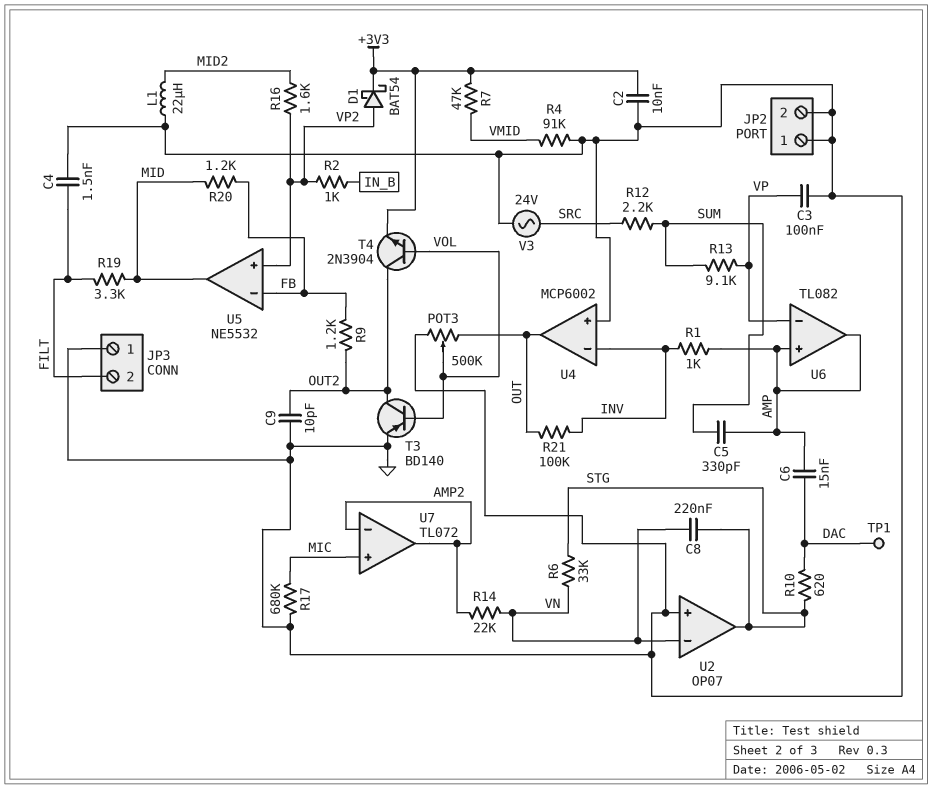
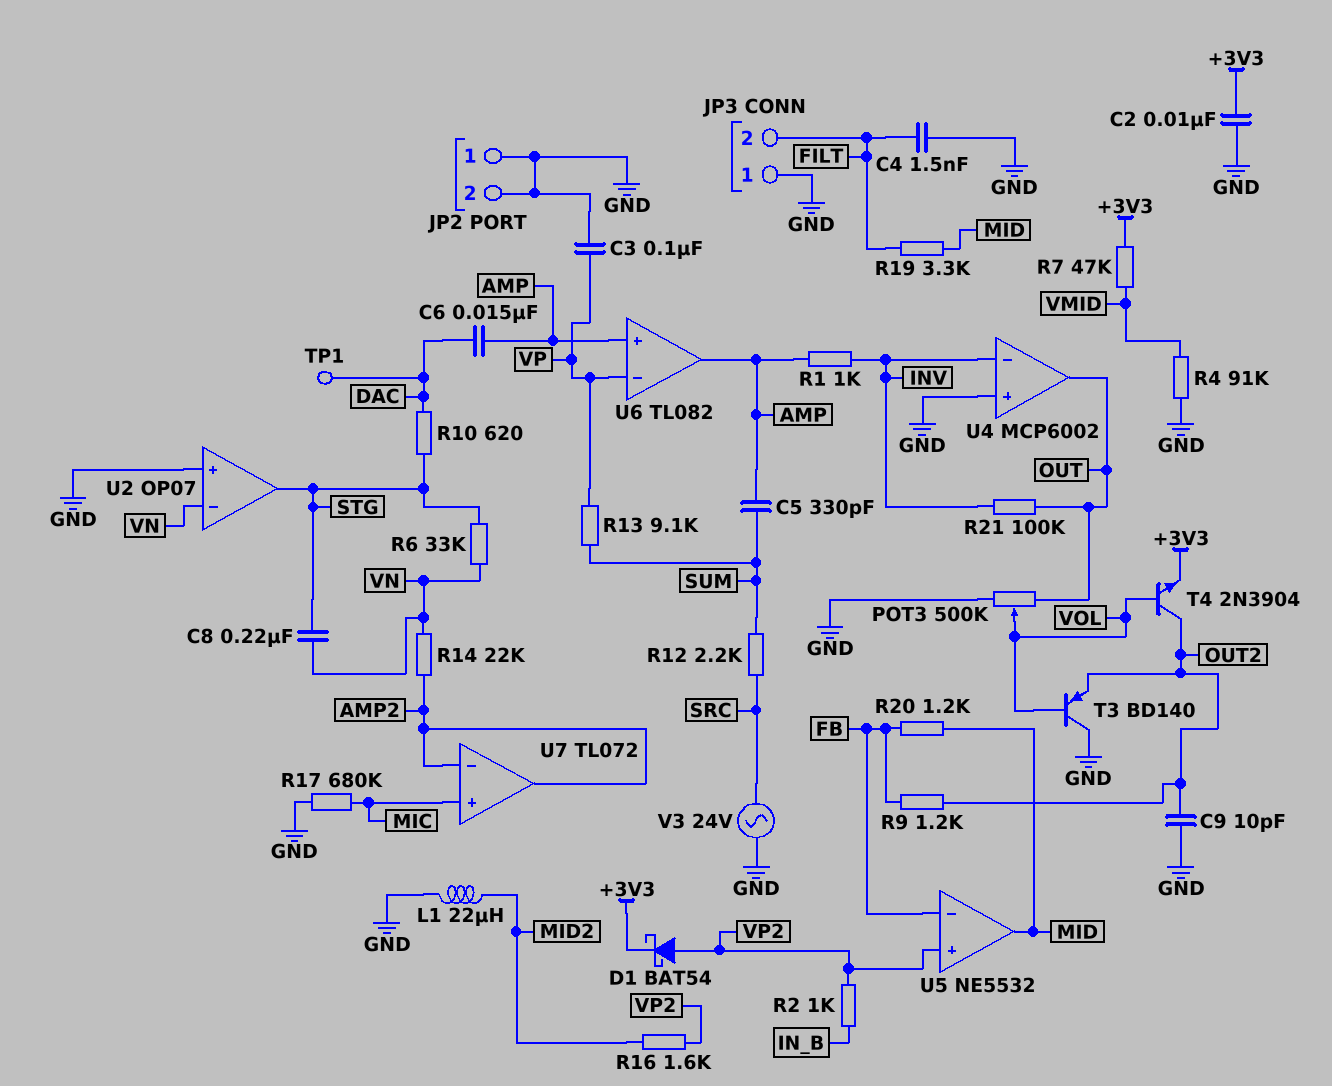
T3: PNP BD140 (B VOL, C OUT2, E GND) -> PNP BD140 (B VOL, C GND, E OUT2)

